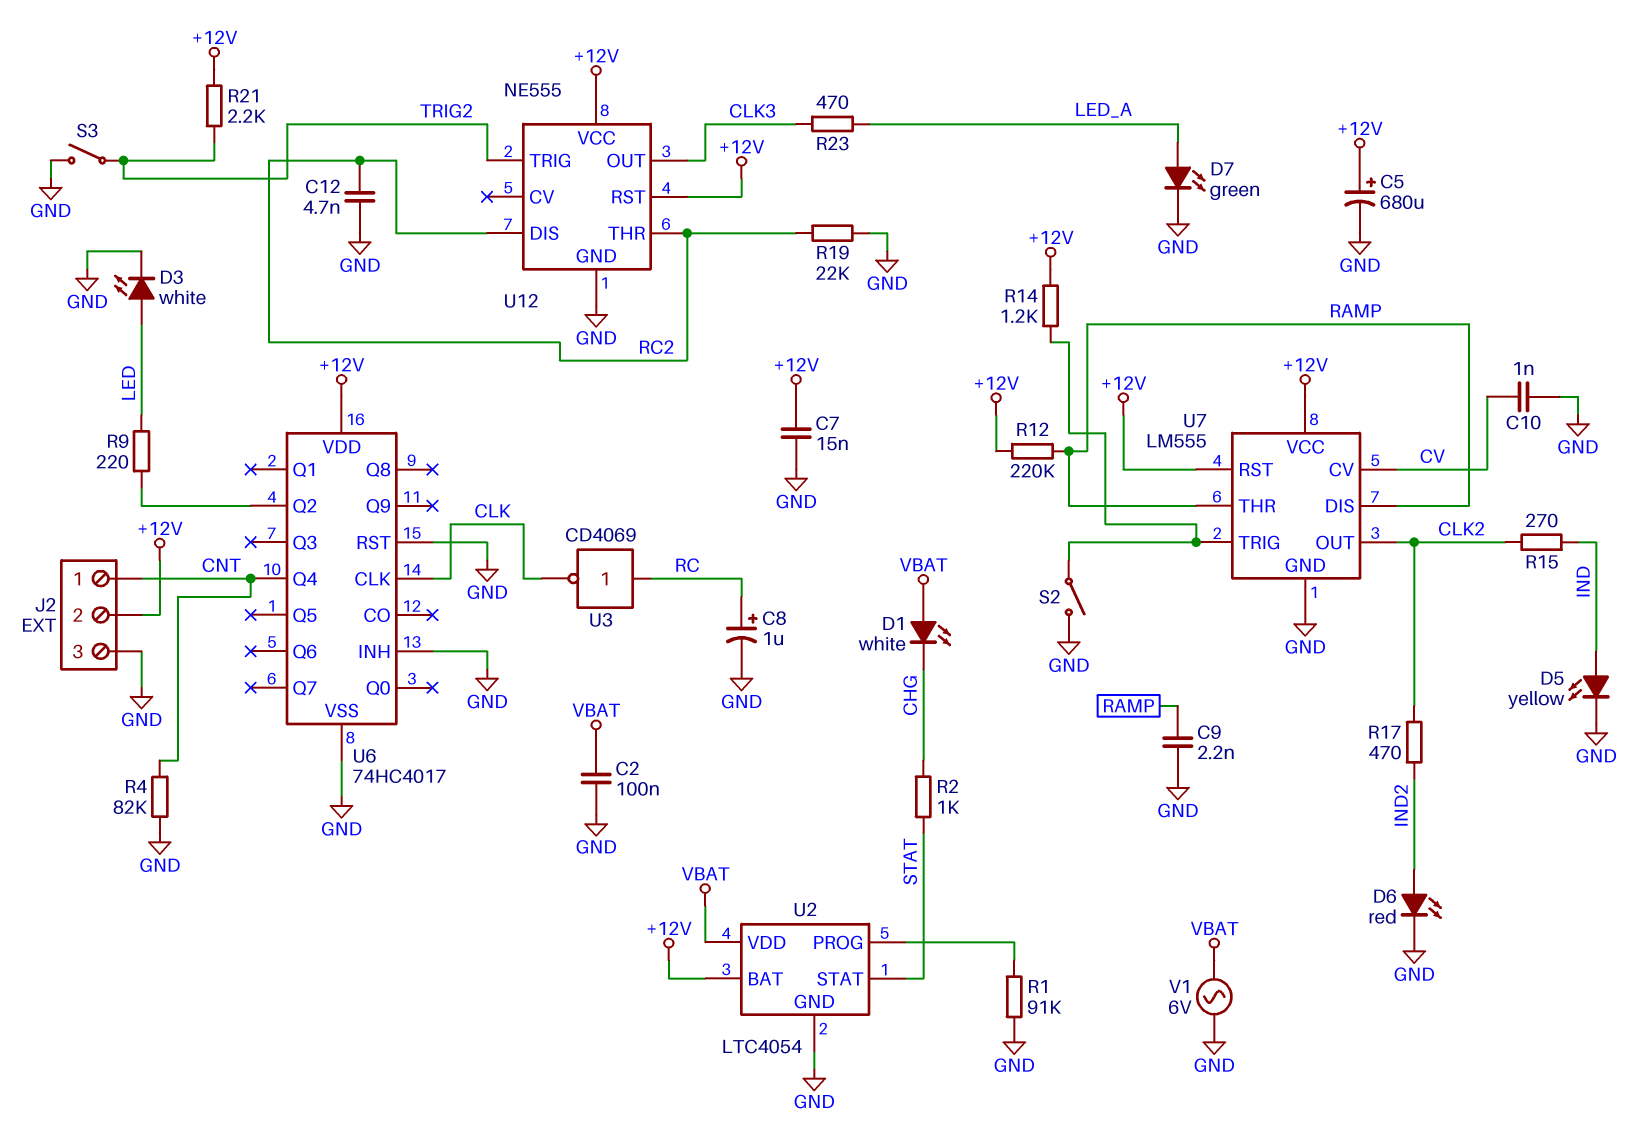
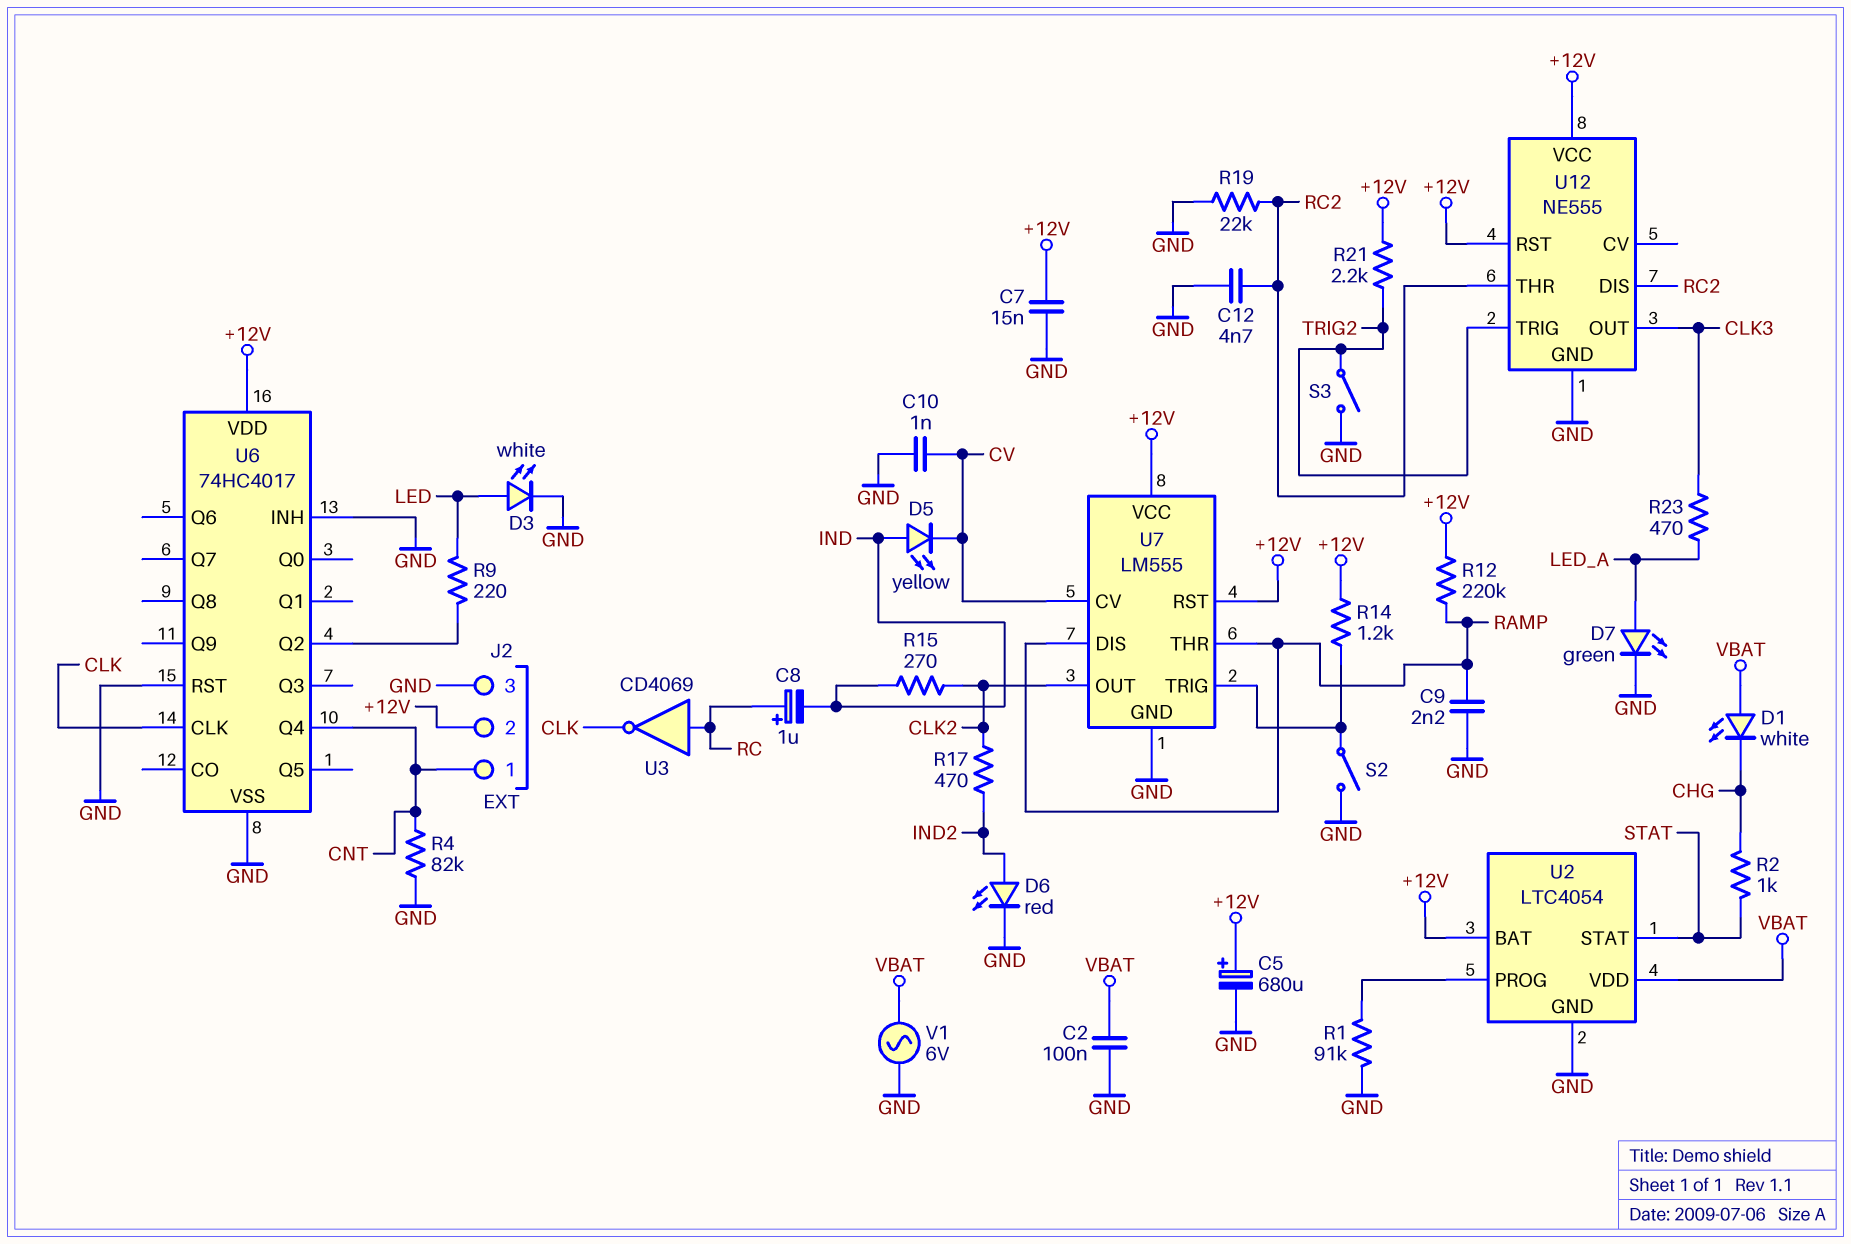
C8: 1uF (plus RC, minus GND) -> 1uF (plus RC, minus IND)
D5: LED yellow (A IND, K GND) -> LED yellow (A IND, K CV)

